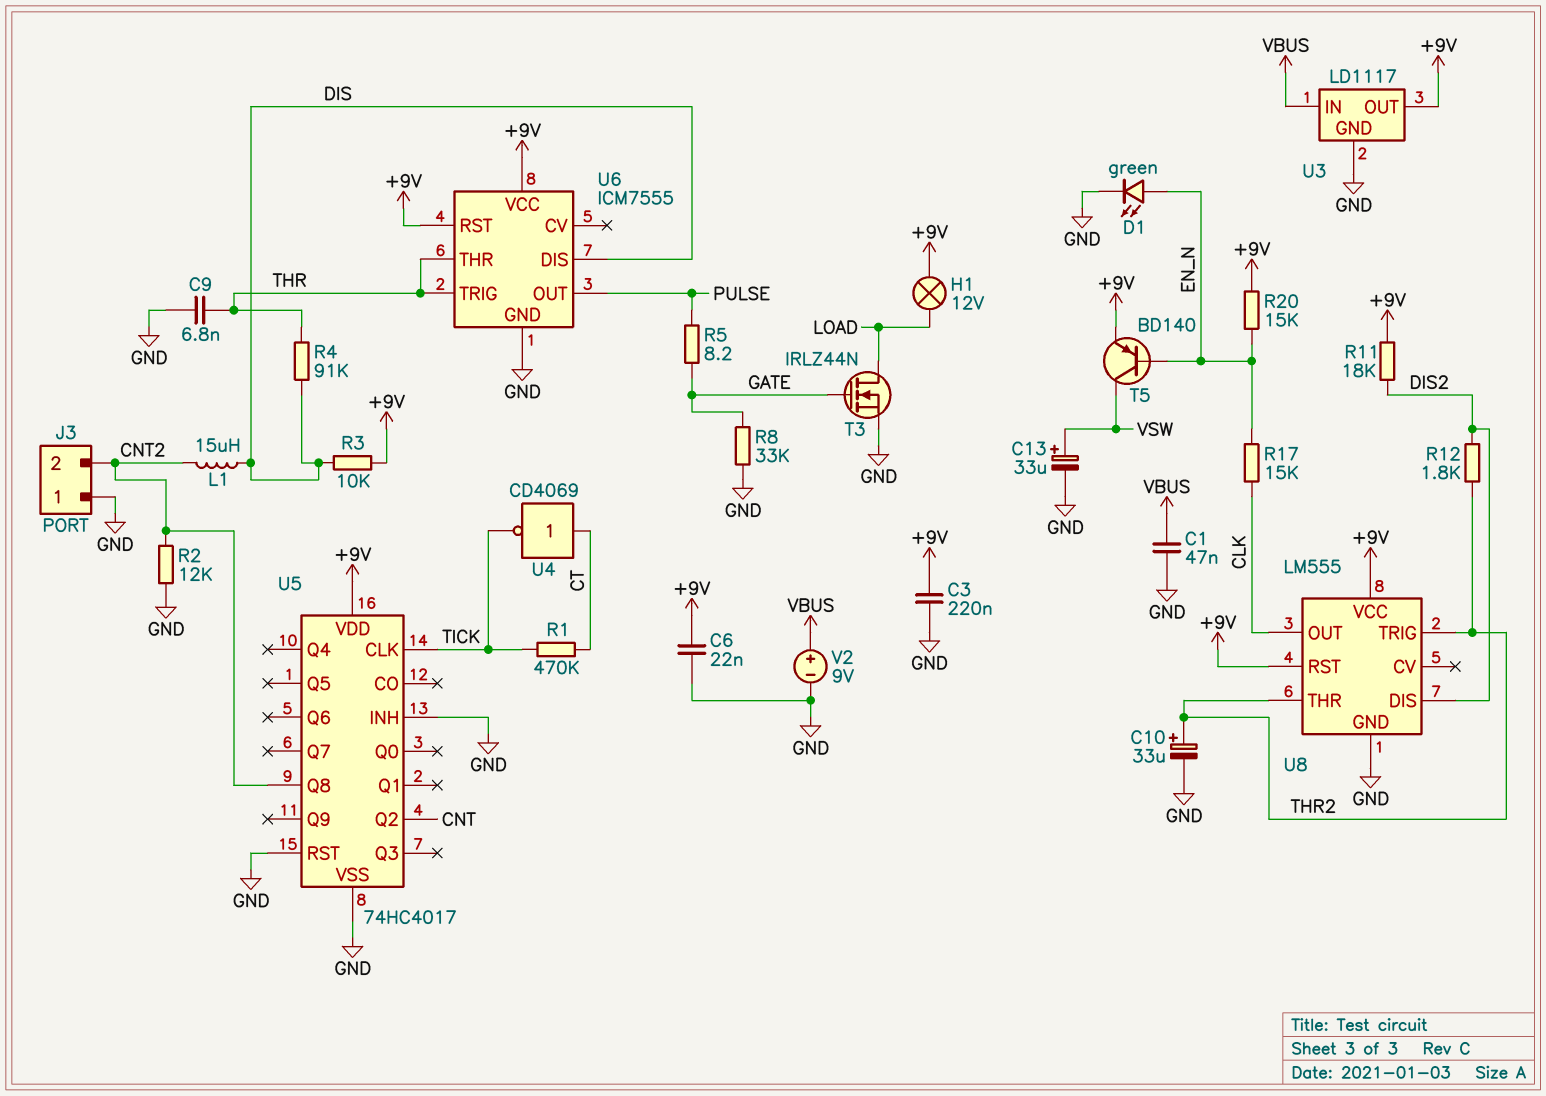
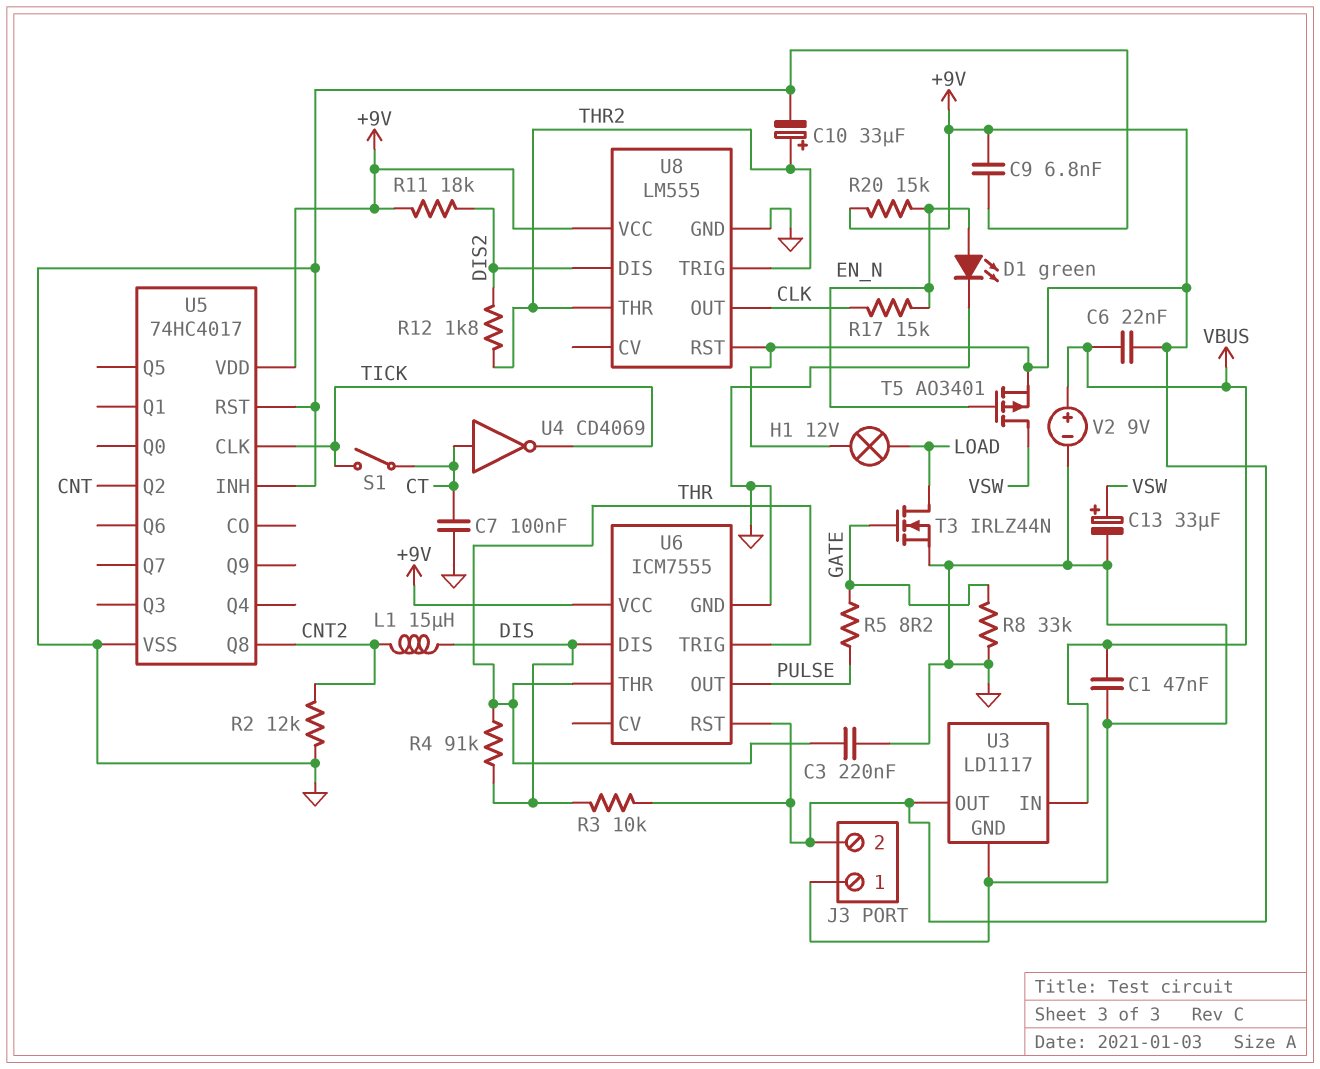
C3: 220nF (+9V, GND) -> 220nF (GND, THR)
C6: 22nF (+9V, GND) -> 22nF (+9V, VBUS)
C7: none -> 100nF (CT, GND)
C9: 6.8nF (GND, THR) -> 6.8nF (+9V, GND)
J3 pin 2: CNT2 -> +9V
R1: 470k (CT, TICK) -> none
S1: none -> switch (CT, TICK)
T5: PNP BD140 (B EN_N, C VSW, E +9V) -> PMOS AO3401 (G EN_N, D VSW, S +9V)

